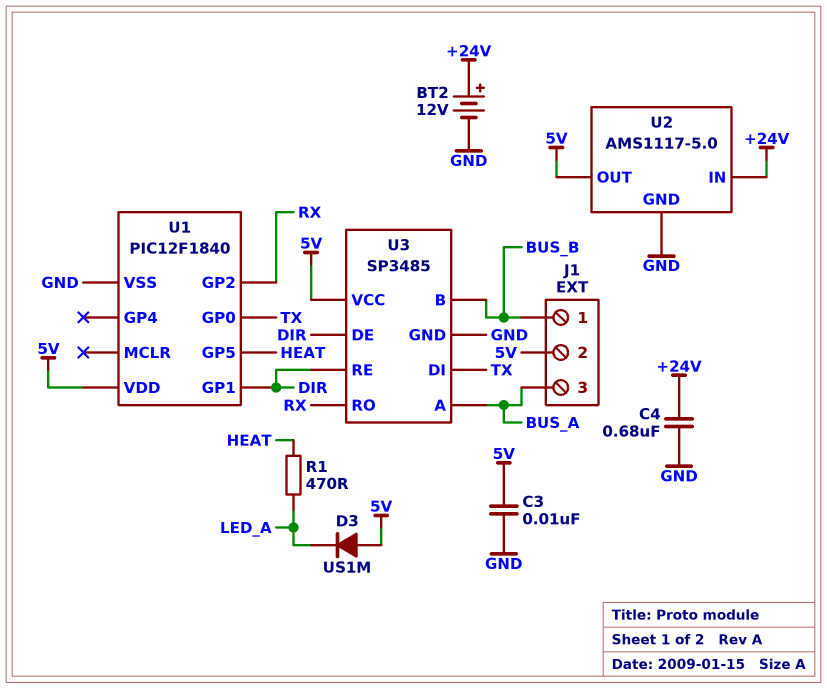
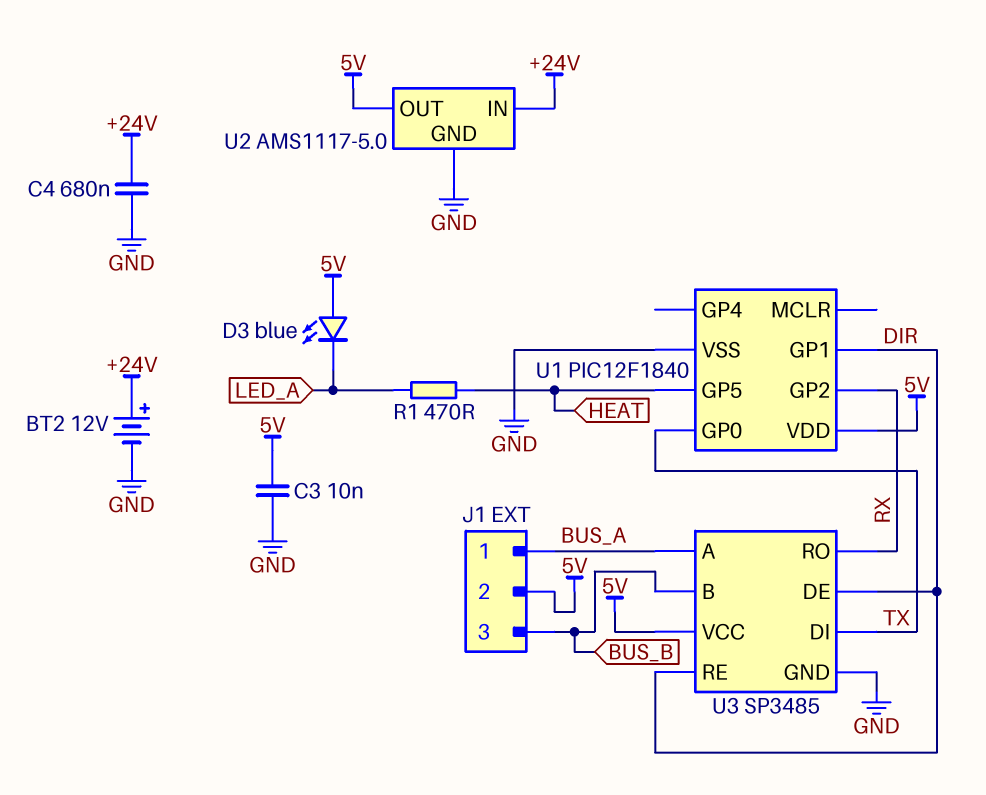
D3: diode US1M (A 5V, K LED_A) -> LED blue (A 5V, K LED_A)
J1 pin 1: BUS_B -> BUS_A
J1 pin 3: BUS_A -> BUS_B

